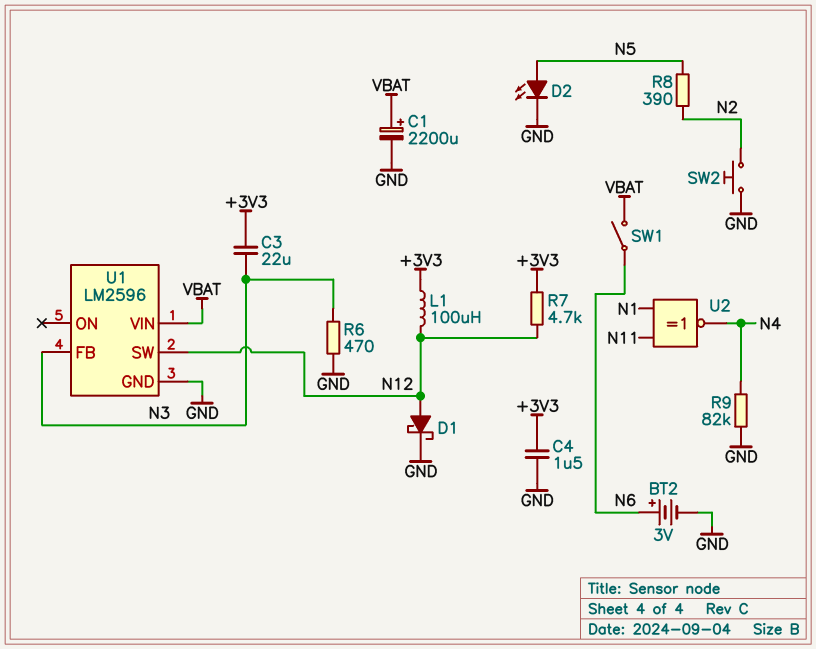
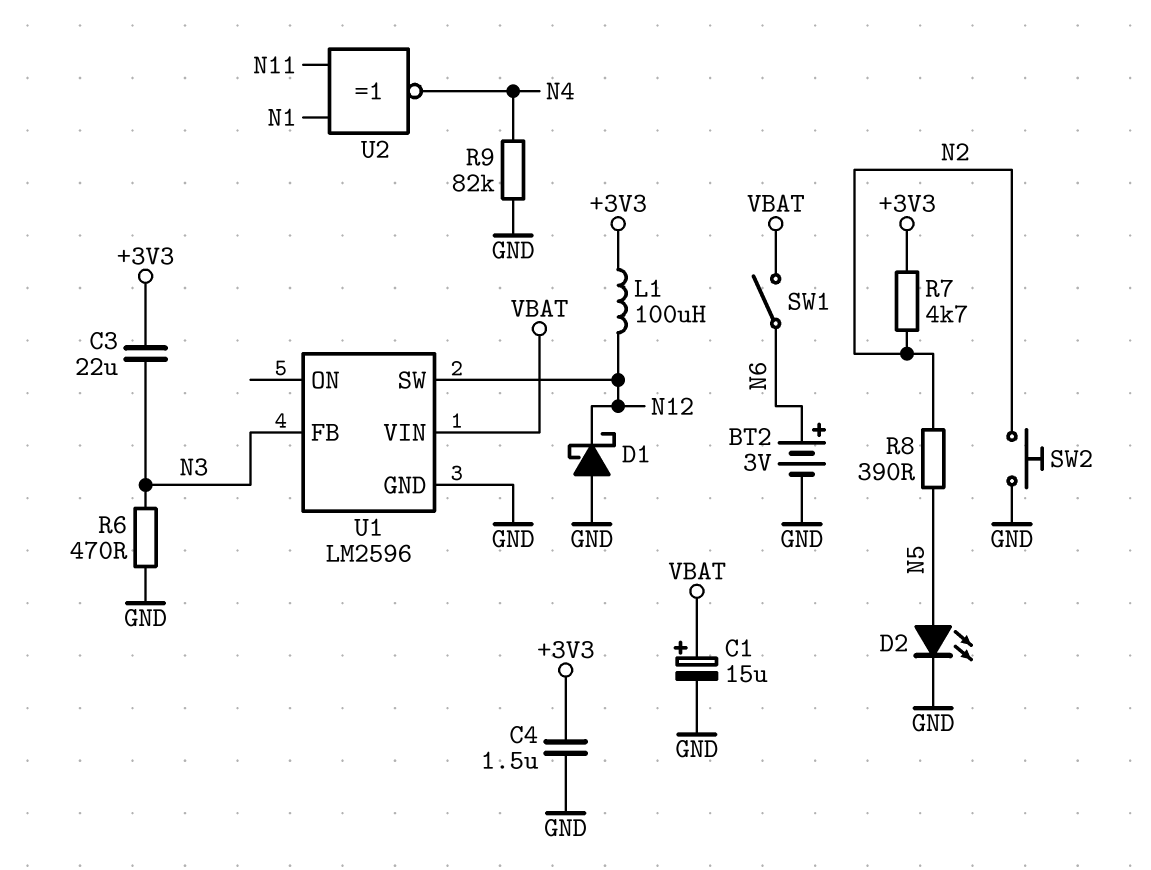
C1: 2200uF (plus VBAT, minus GND) -> 15uF (plus VBAT, minus GND)
D1: schottky (A N12, K GND) -> schottky (A GND, K N12)
R7: 4.7k (+3V3, N12) -> 4.7k (+3V3, N2)

